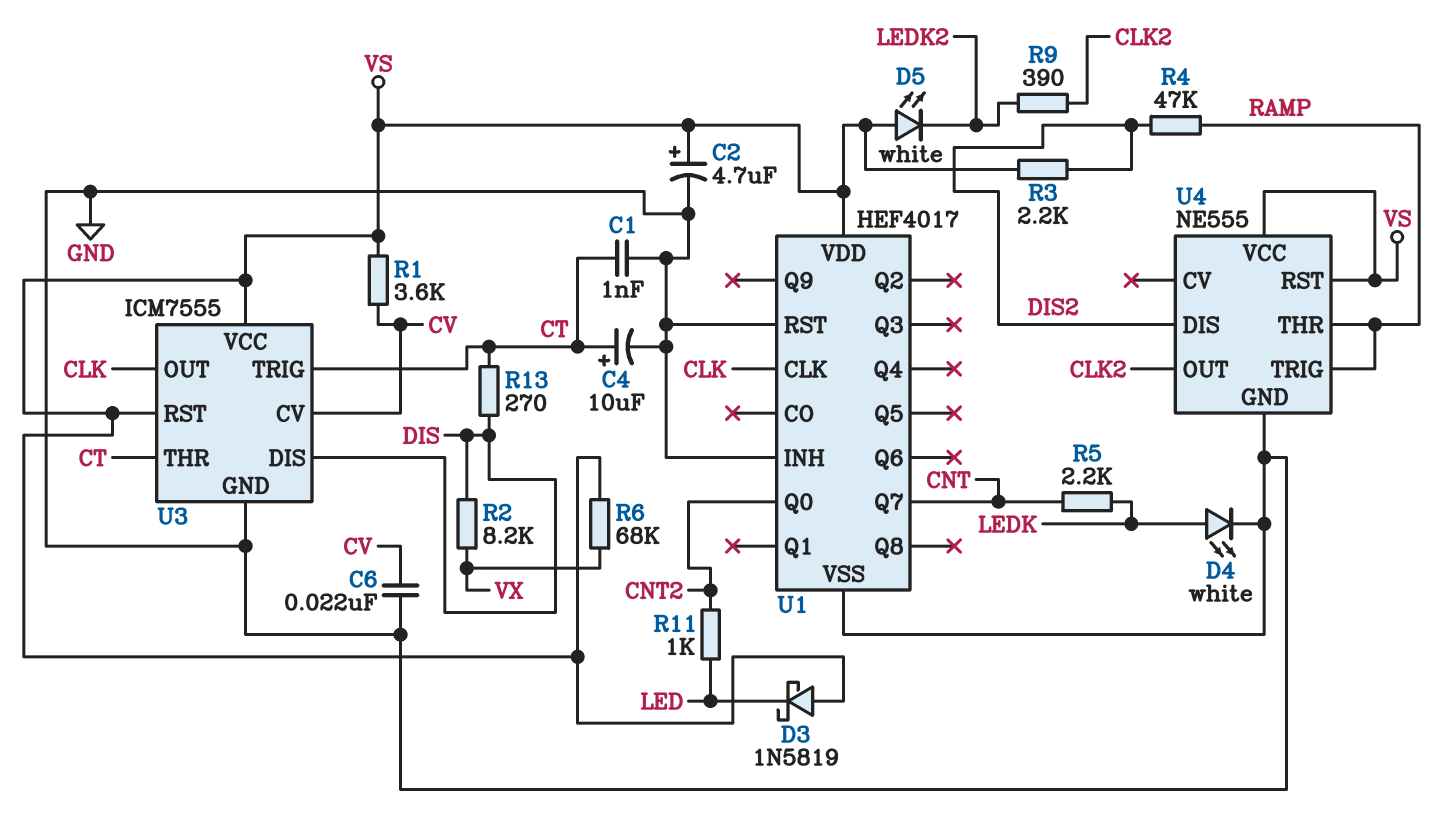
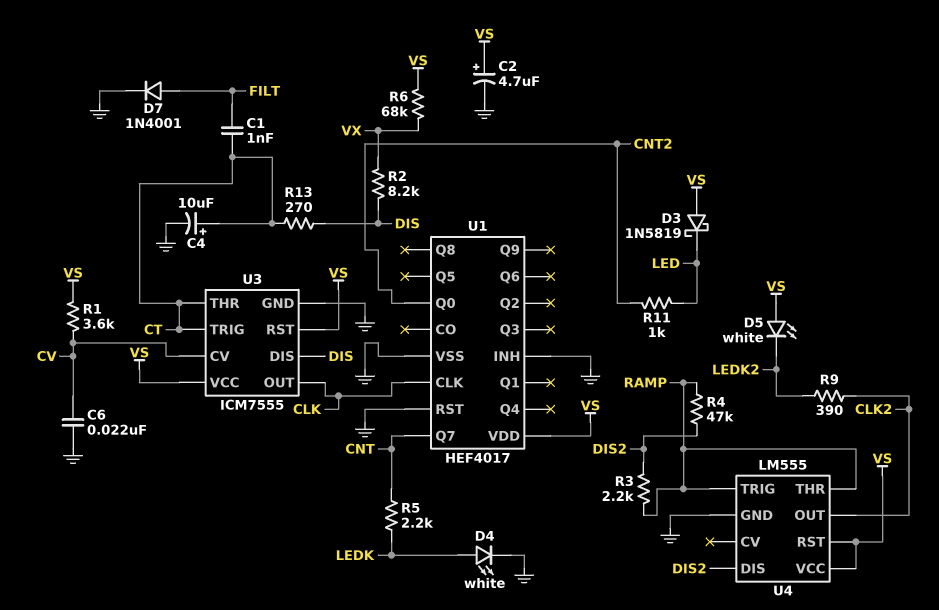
C1: 1nF (CT, GND) -> 1nF (CT, FILT)
D7: none -> diode 1N4001 (A FILT, K GND)
R3: 2.2k (DIS2, VS) -> 2.2k (DIS2, RAMP)
U4: NE555 -> LM555

